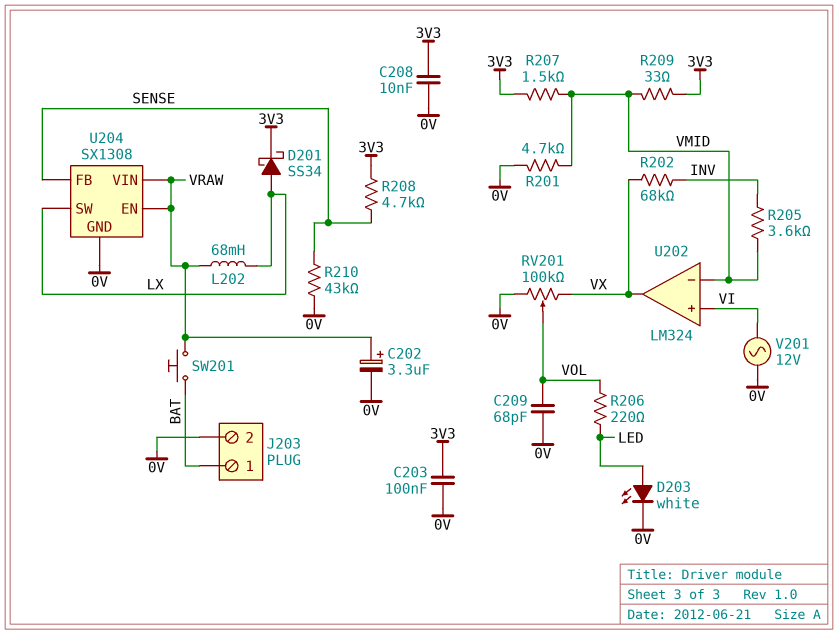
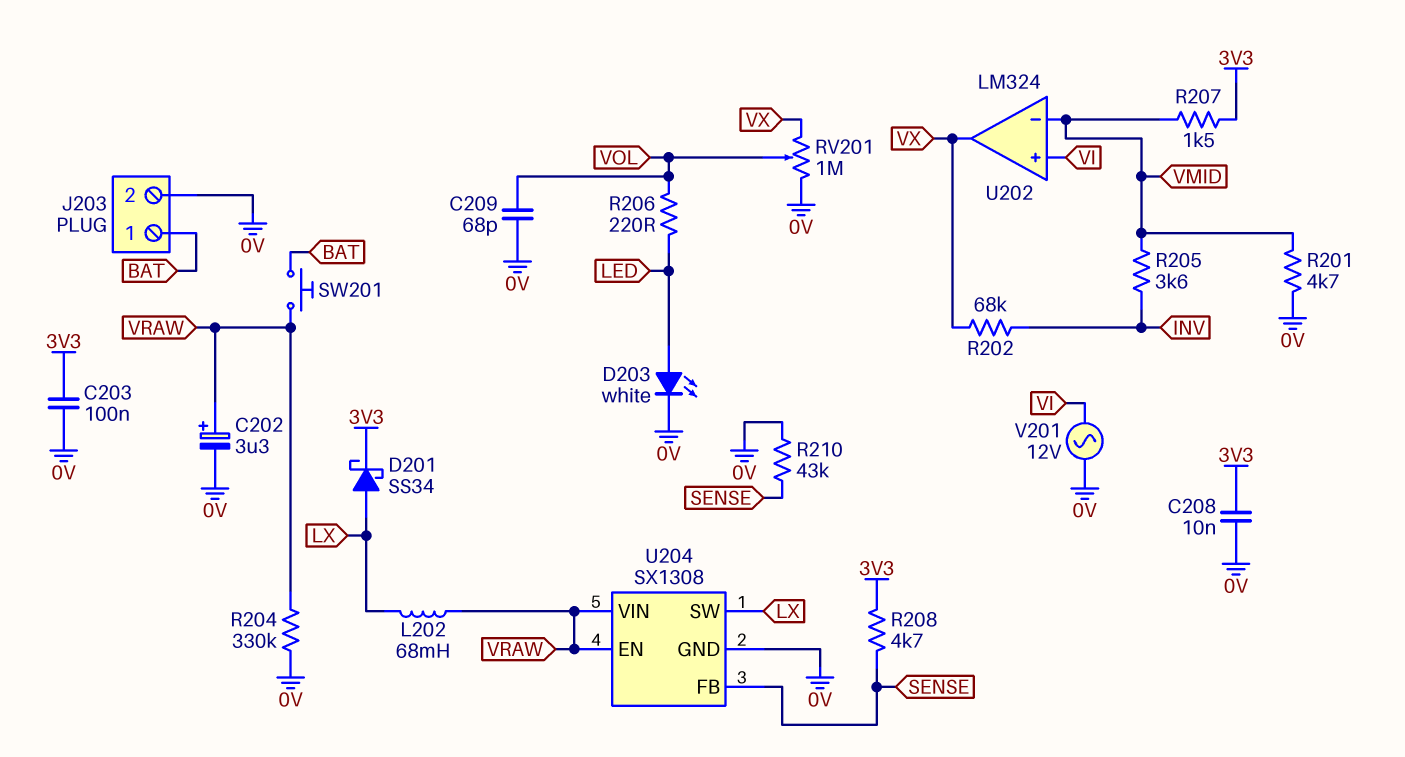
R204: none -> 330k (0V, VRAW)
R209: 33 (3V3, VMID) -> none
RV201: 100k (0V, VX, wiper VOL) -> 1M (0V, VX, wiper VOL)

